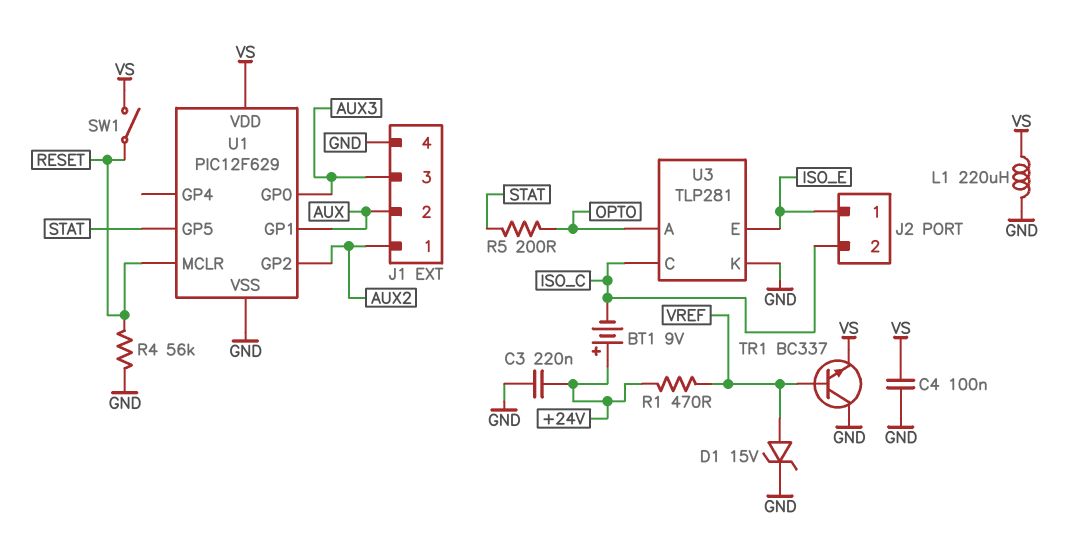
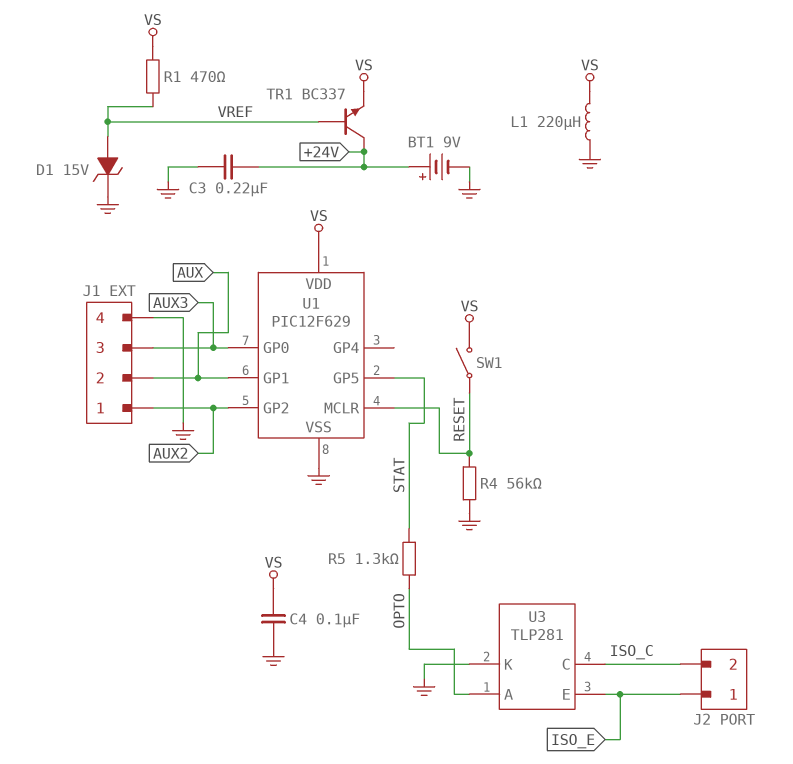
BT1: 9V (plus +24V, minus ISO_C) -> 9V (plus +24V, minus GND)
R1: 470 (+24V, VREF) -> 470 (VREF, VS)
R5: 200 (OPTO, STAT) -> 1.3k (OPTO, STAT)
TR1: NPN BC337 (B VREF, C GND, E VS) -> NPN BC337 (B VREF, C +24V, E VS)

